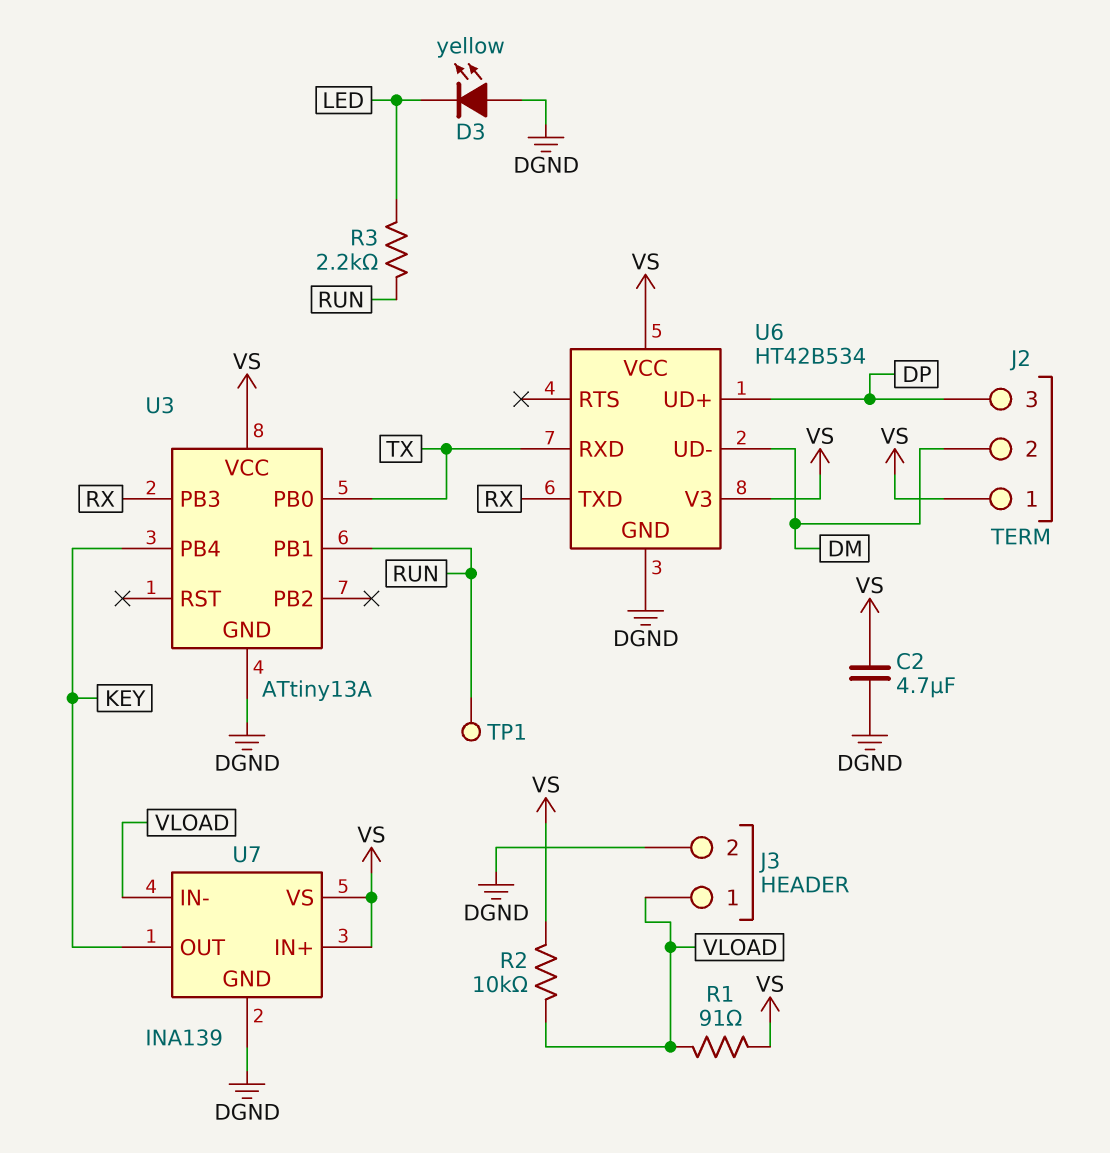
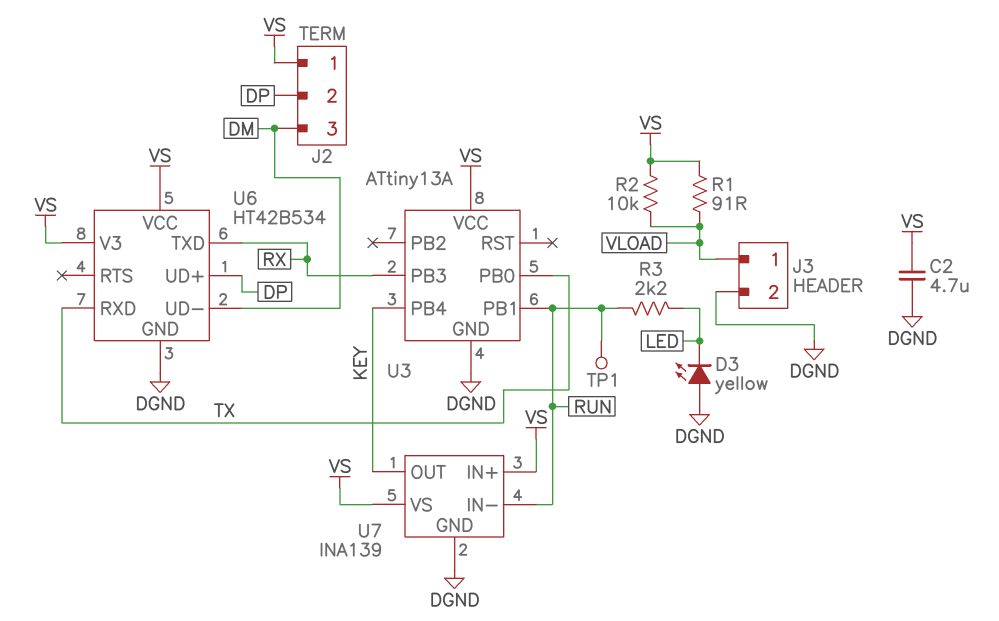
J2 pin 2: DM -> DP
J2 pin 3: DP -> DM
U7 pin IN-: VLOAD -> RUN

